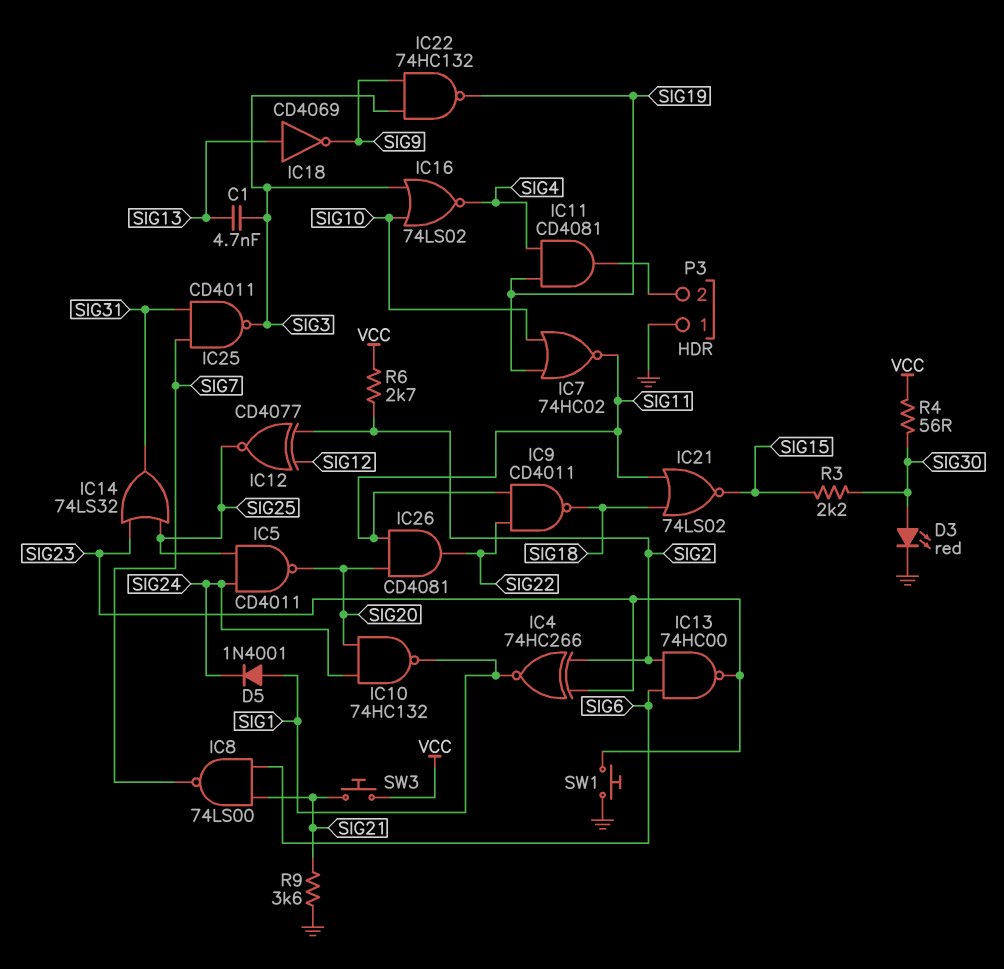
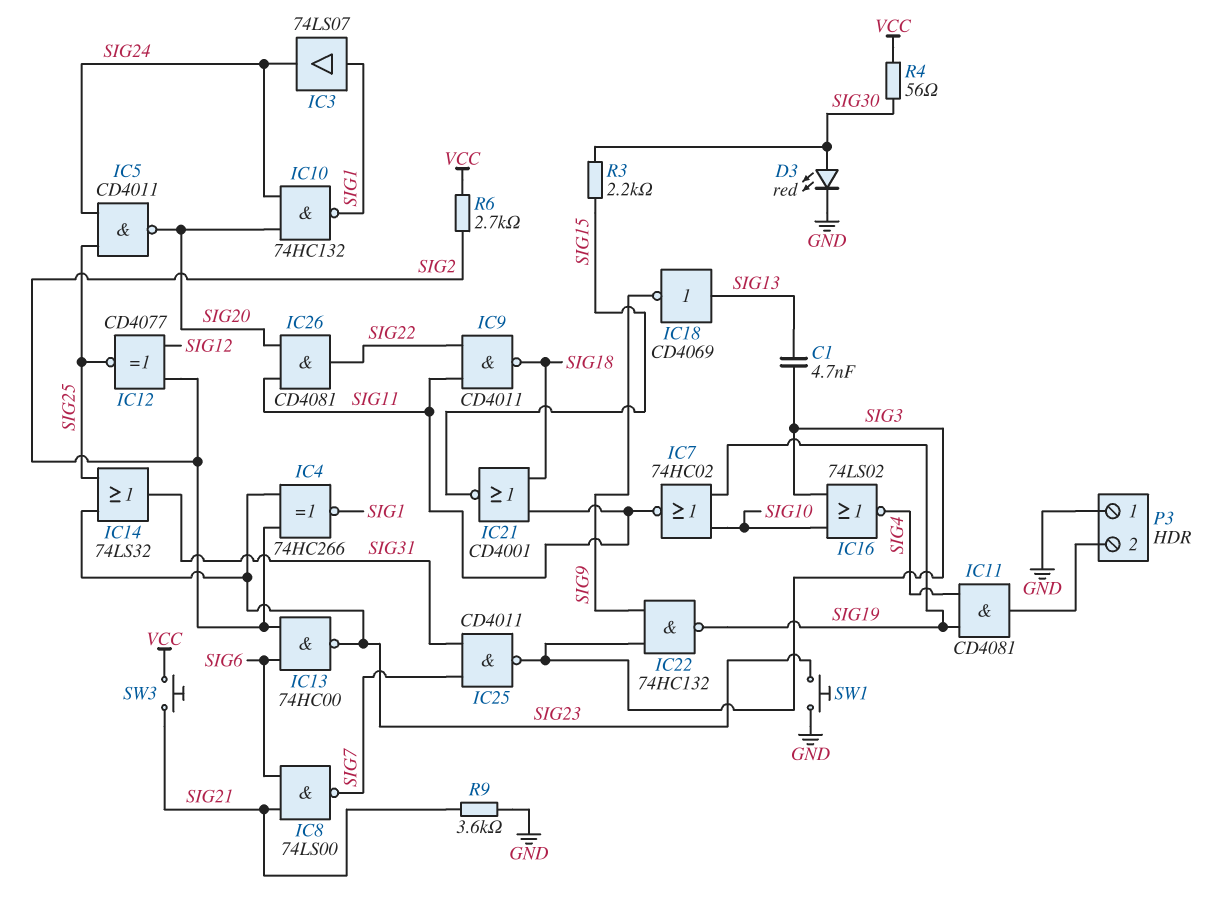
D5: diode 1N4001 (A SIG1, K SIG24) -> none
IC3: none -> buffer 74LS07 (in SIG1, out SIG24)
IC21: NOR 74LS02 (in SIG11, in SIG18, out SIG15) -> NOR CD4001 (in SIG11, in SIG18, out SIG15)

